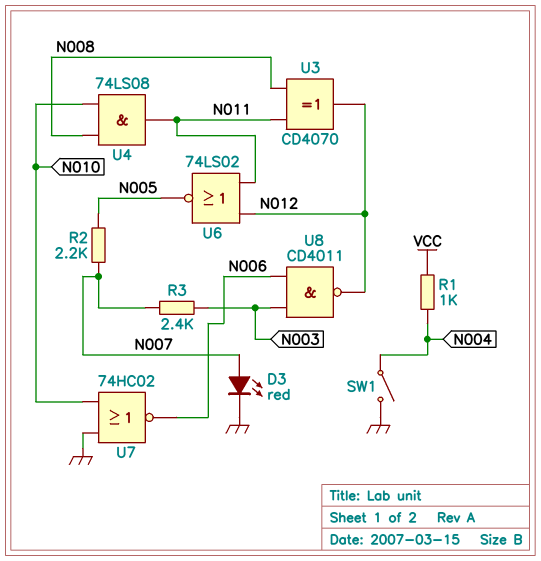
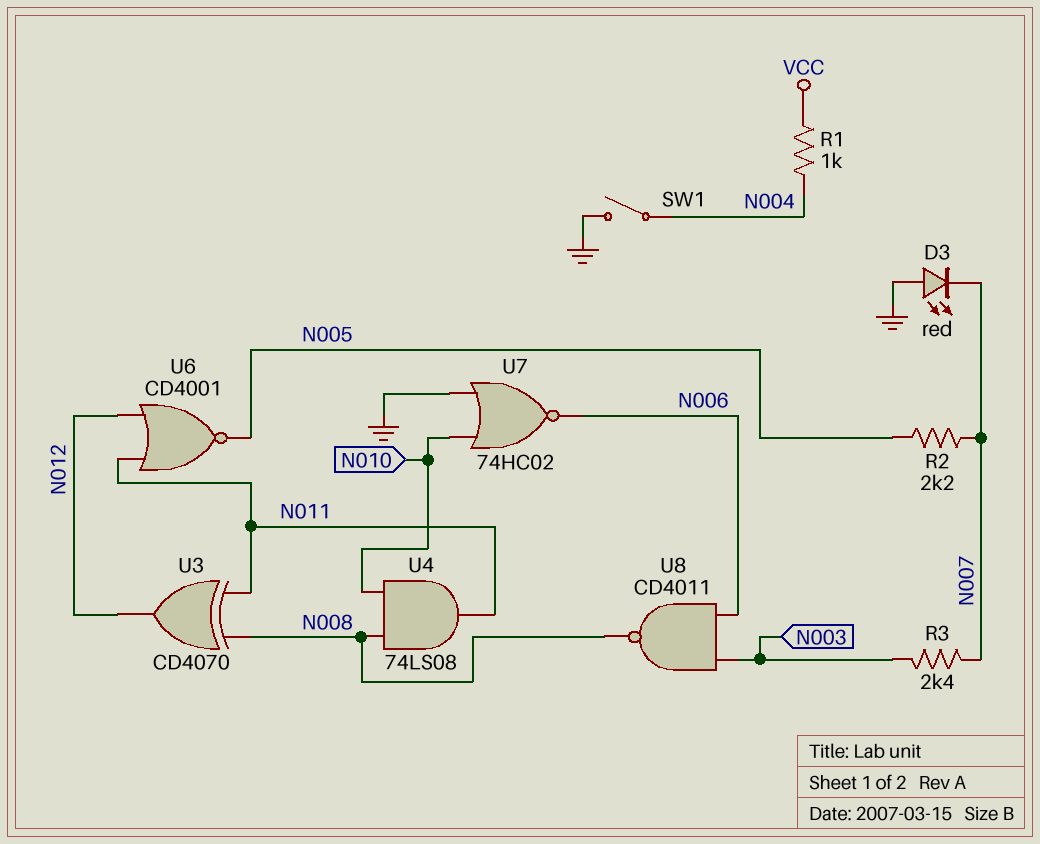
D3: LED red (A N007, K GND) -> LED red (A GND, K N007)
U6: NOR 74LS02 (in N011, in N012, out N005) -> NOR CD4001 (in N011, in N012, out N005)
U8: NAND CD4011 (in N003, in N006, out N012) -> NAND CD4011 (in N003, in N006, out N008)

